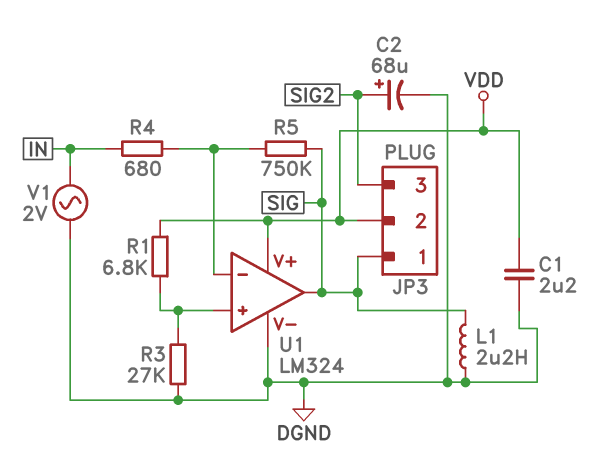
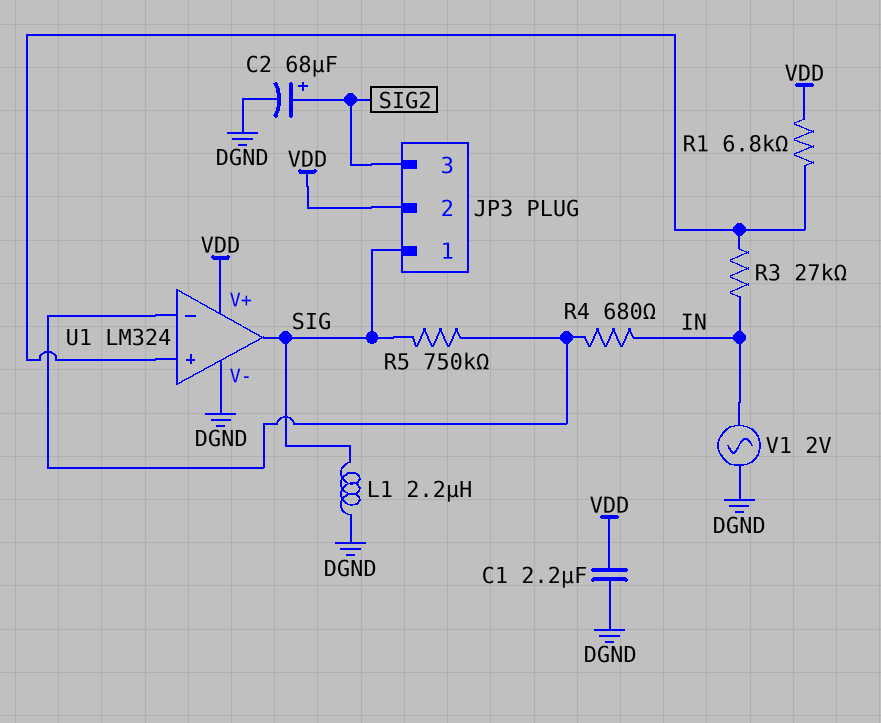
R3: 27k (DGND, U1/in+) -> 27k (IN, U1/in+)

